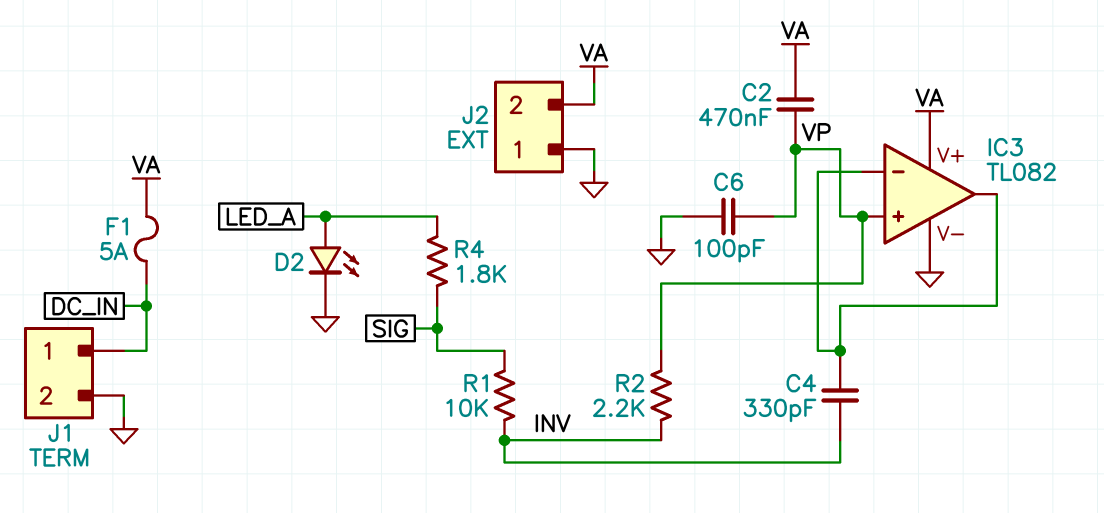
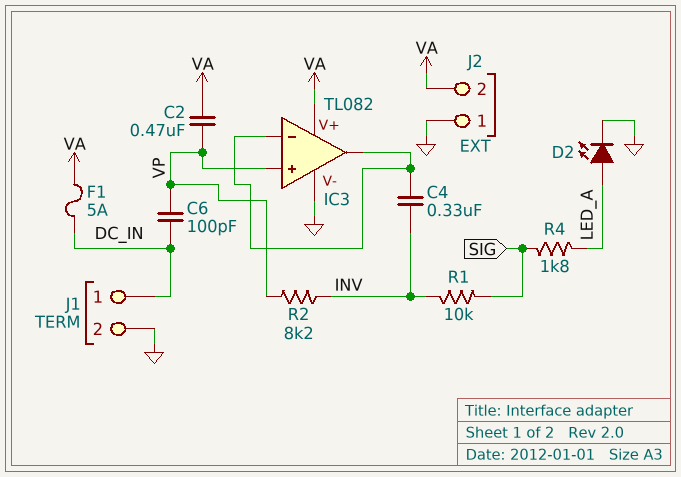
C4: 330pF (IC3/in-, INV) -> 330nF (IC3/in-, INV)
C6: 100pF (GND, VP) -> 100pF (DC_IN, VP)
R2: 2.2k (INV, VP) -> 8.2k (INV, VP)

